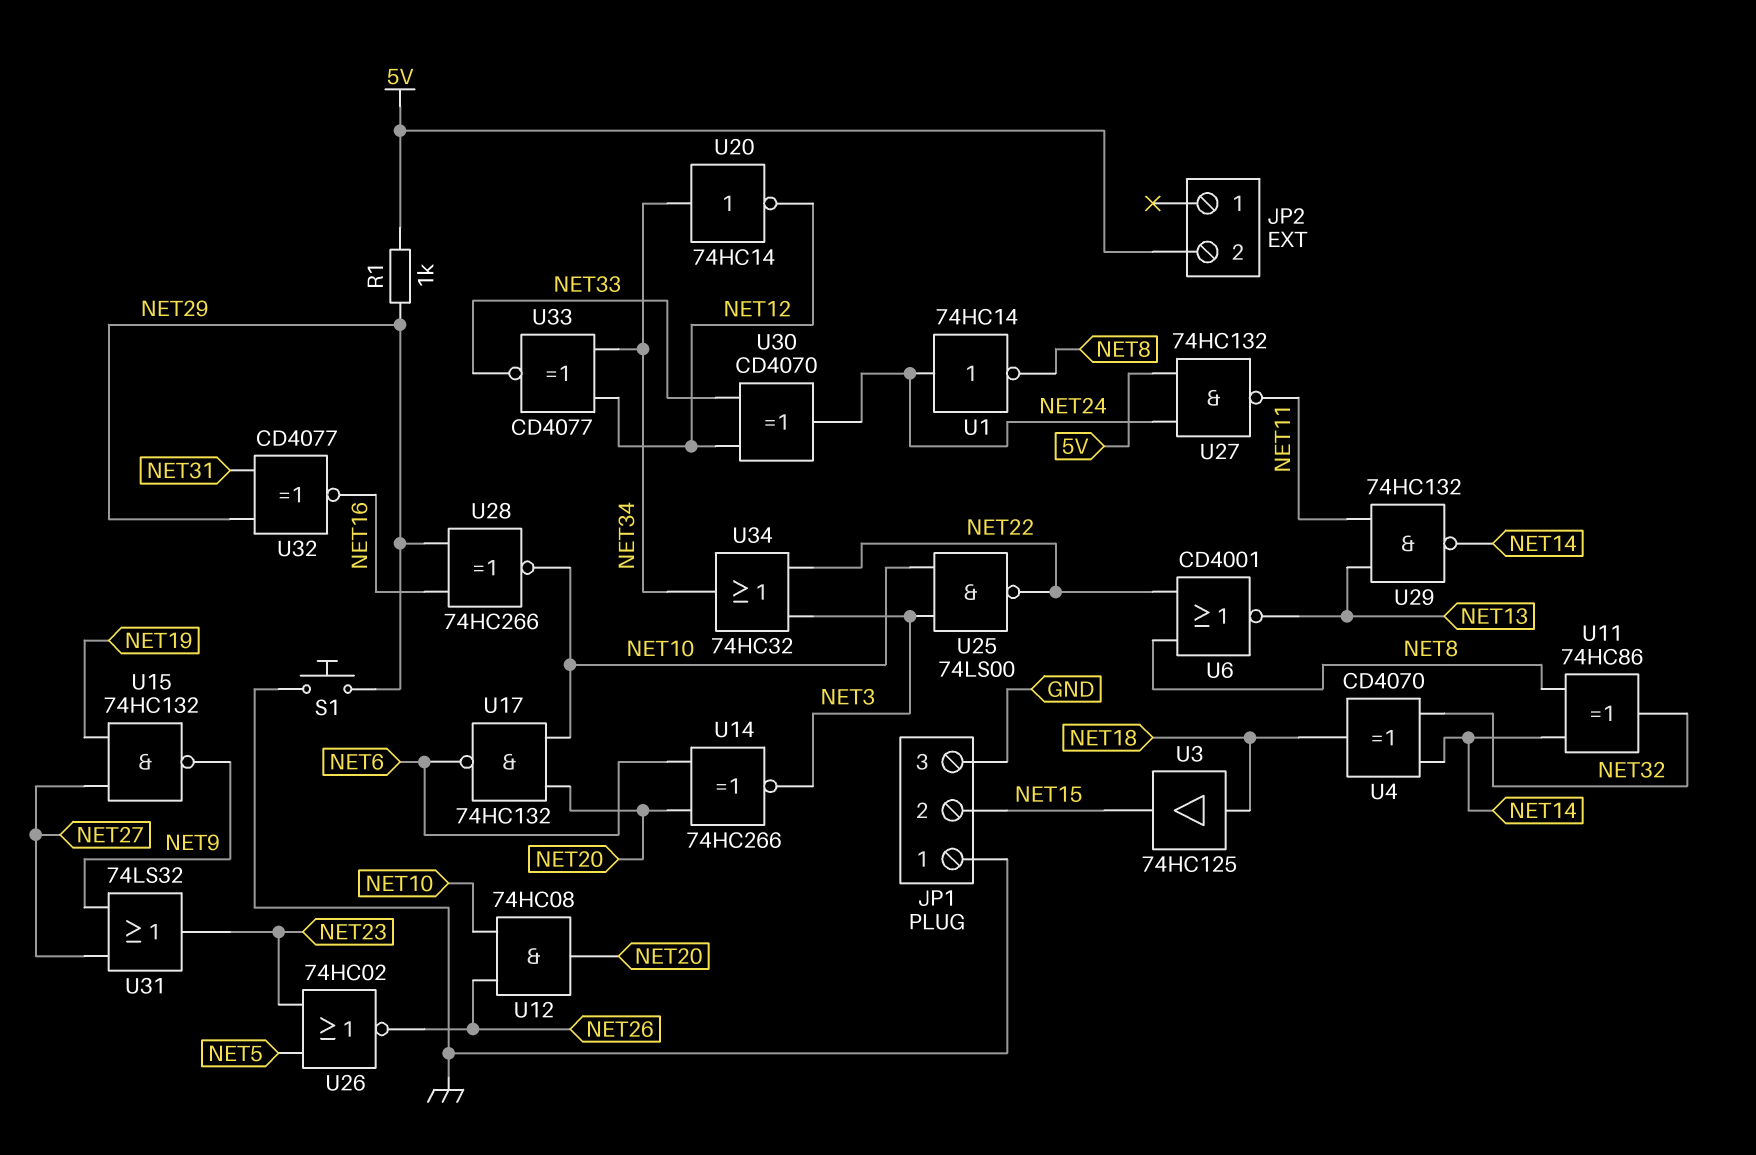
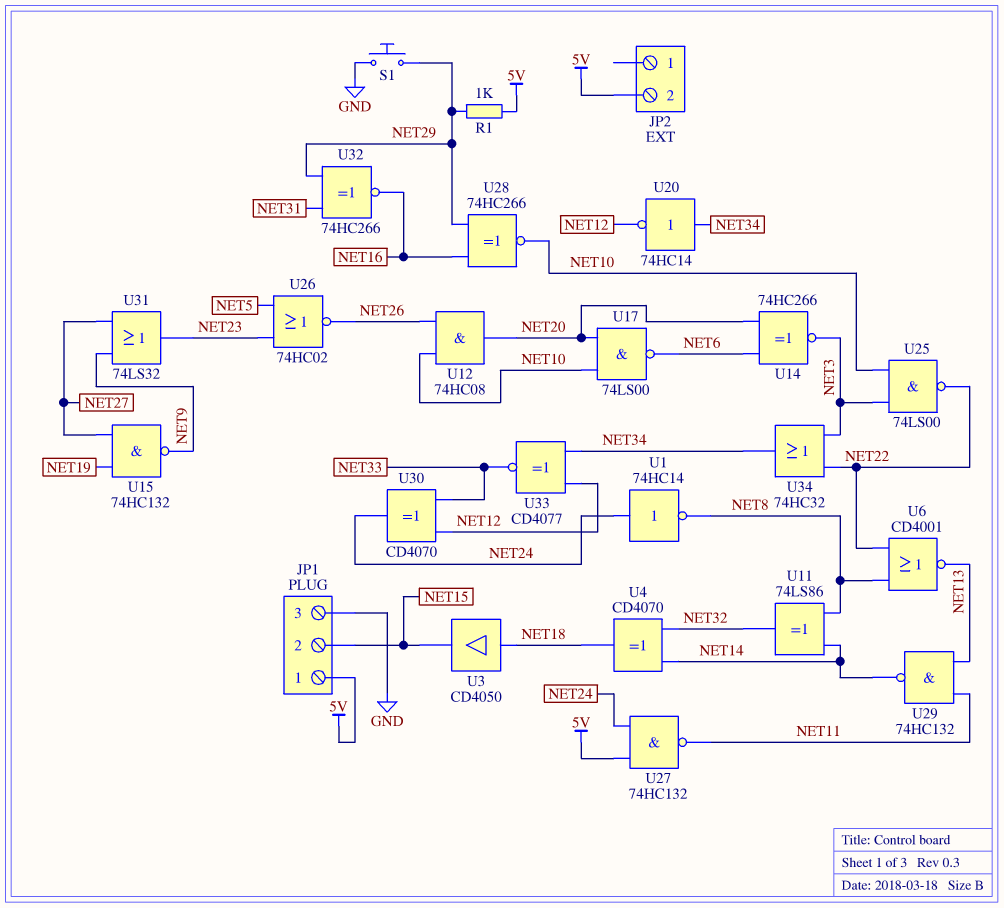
JP1 pin 1: GND -> 5V
U3: buffer 74HC125 (in NET18, out NET15) -> buffer CD4050 (in NET18, out NET15)
U11: XOR 74HC86 (in NET8, in NET14, out NET32) -> XOR 74LS86 (in NET8, in NET14, out NET32)
U17: NAND 74HC132 (in NET10, in NET20, out NET6) -> NAND 74LS00 (in NET10, in NET20, out NET6)
U32: XNOR CD4077 (in NET29, in NET31, out NET16) -> XNOR 74HC266 (in NET29, in NET31, out NET16)

